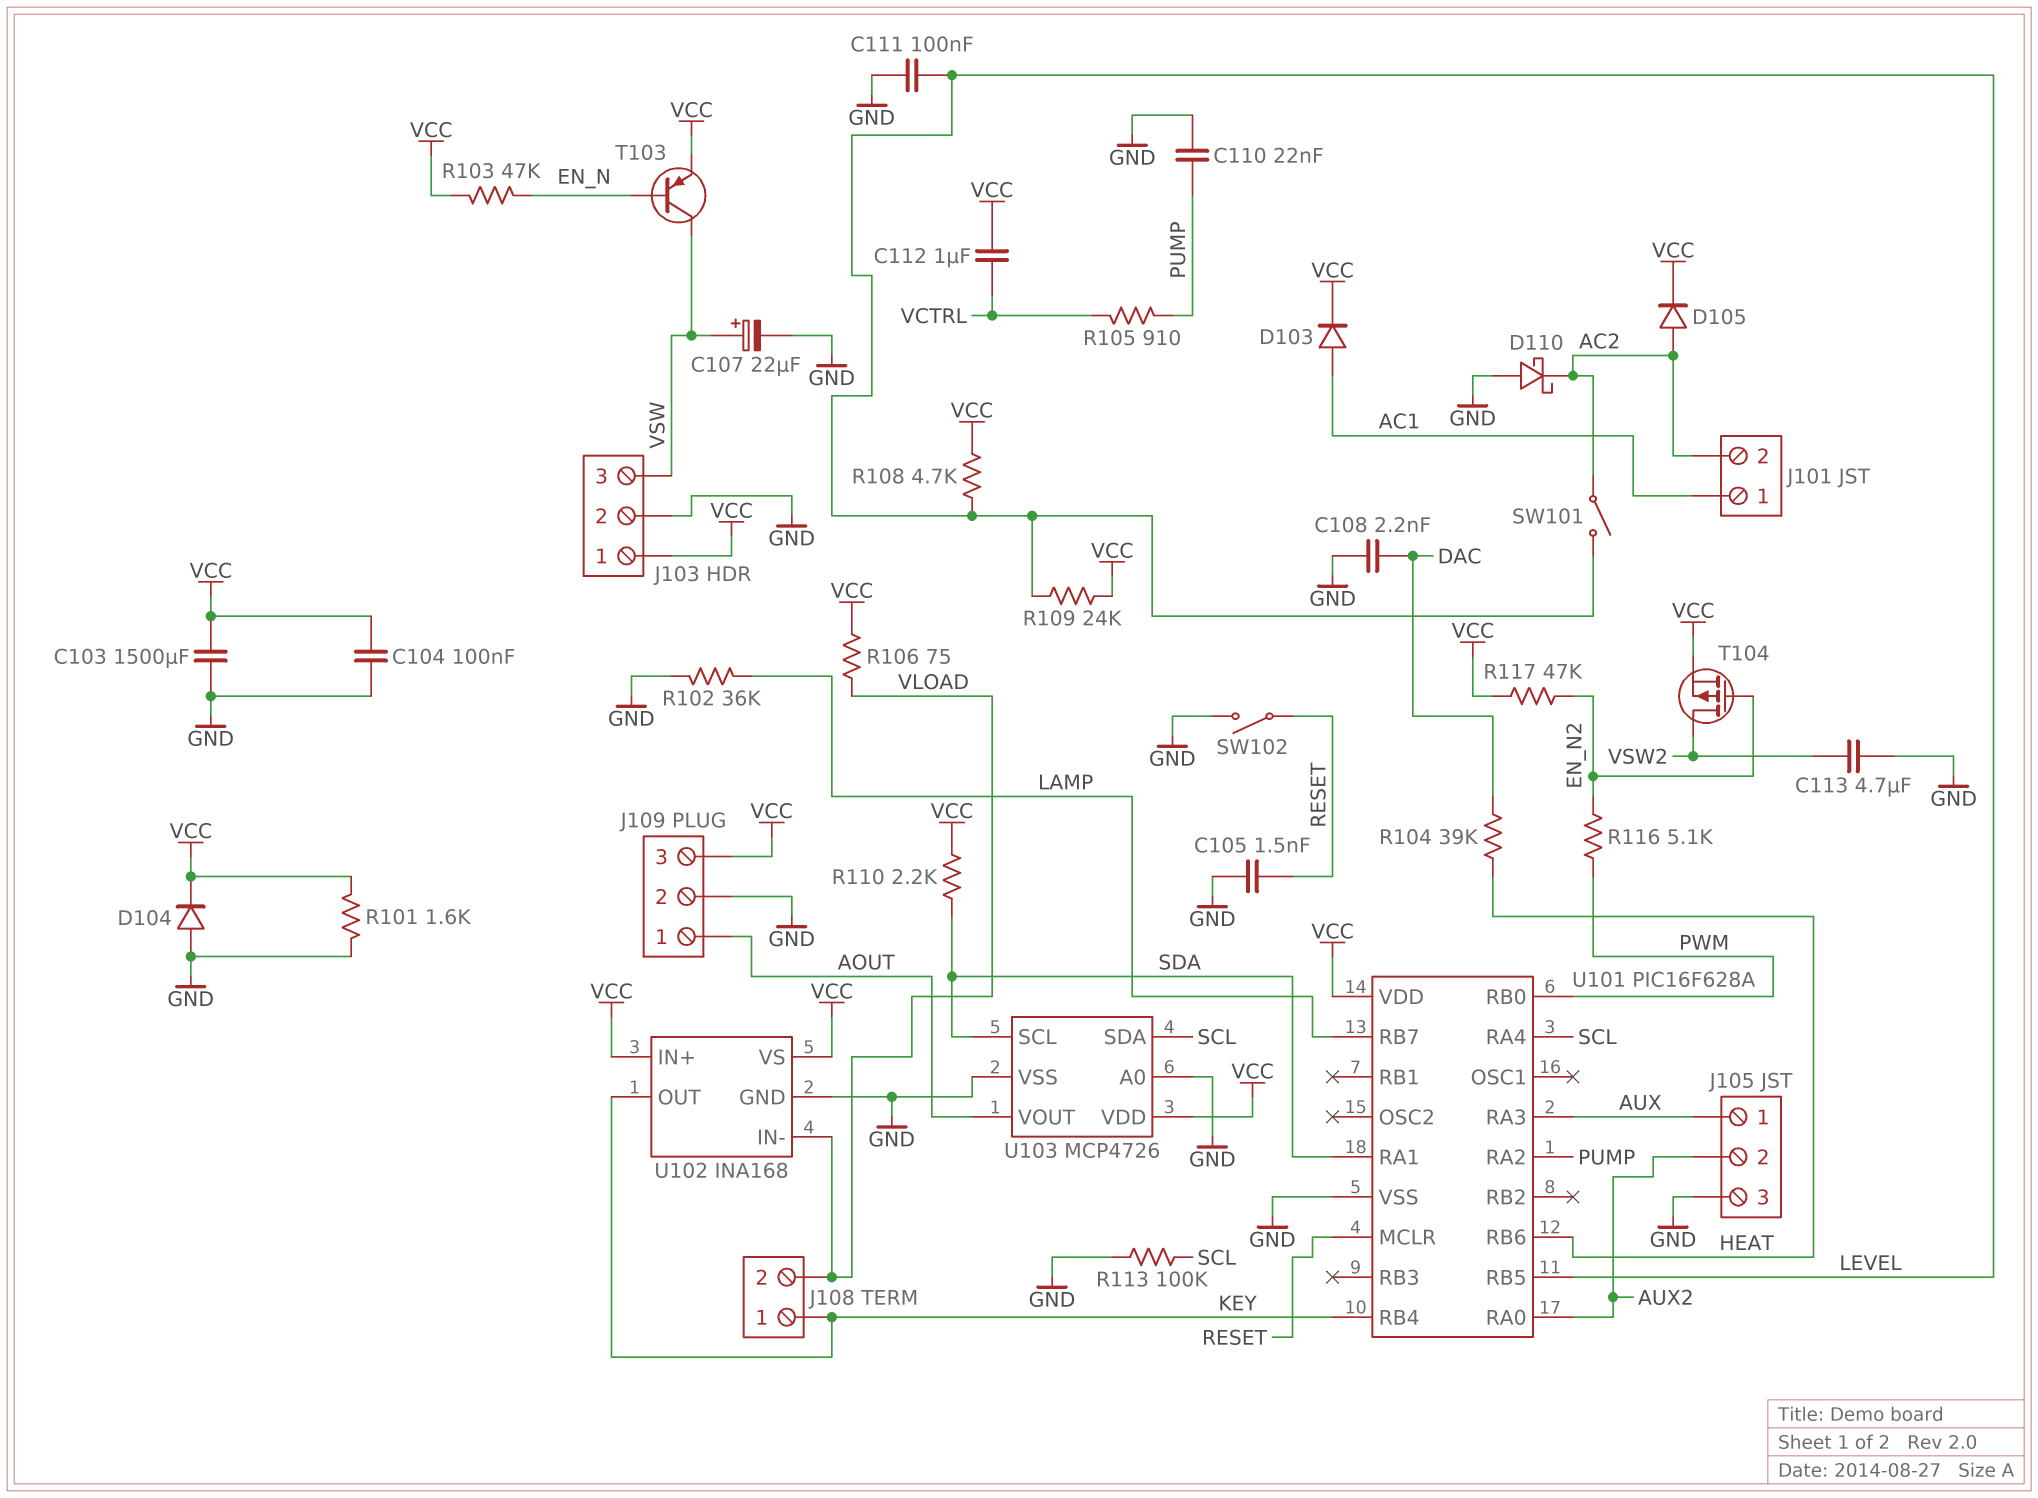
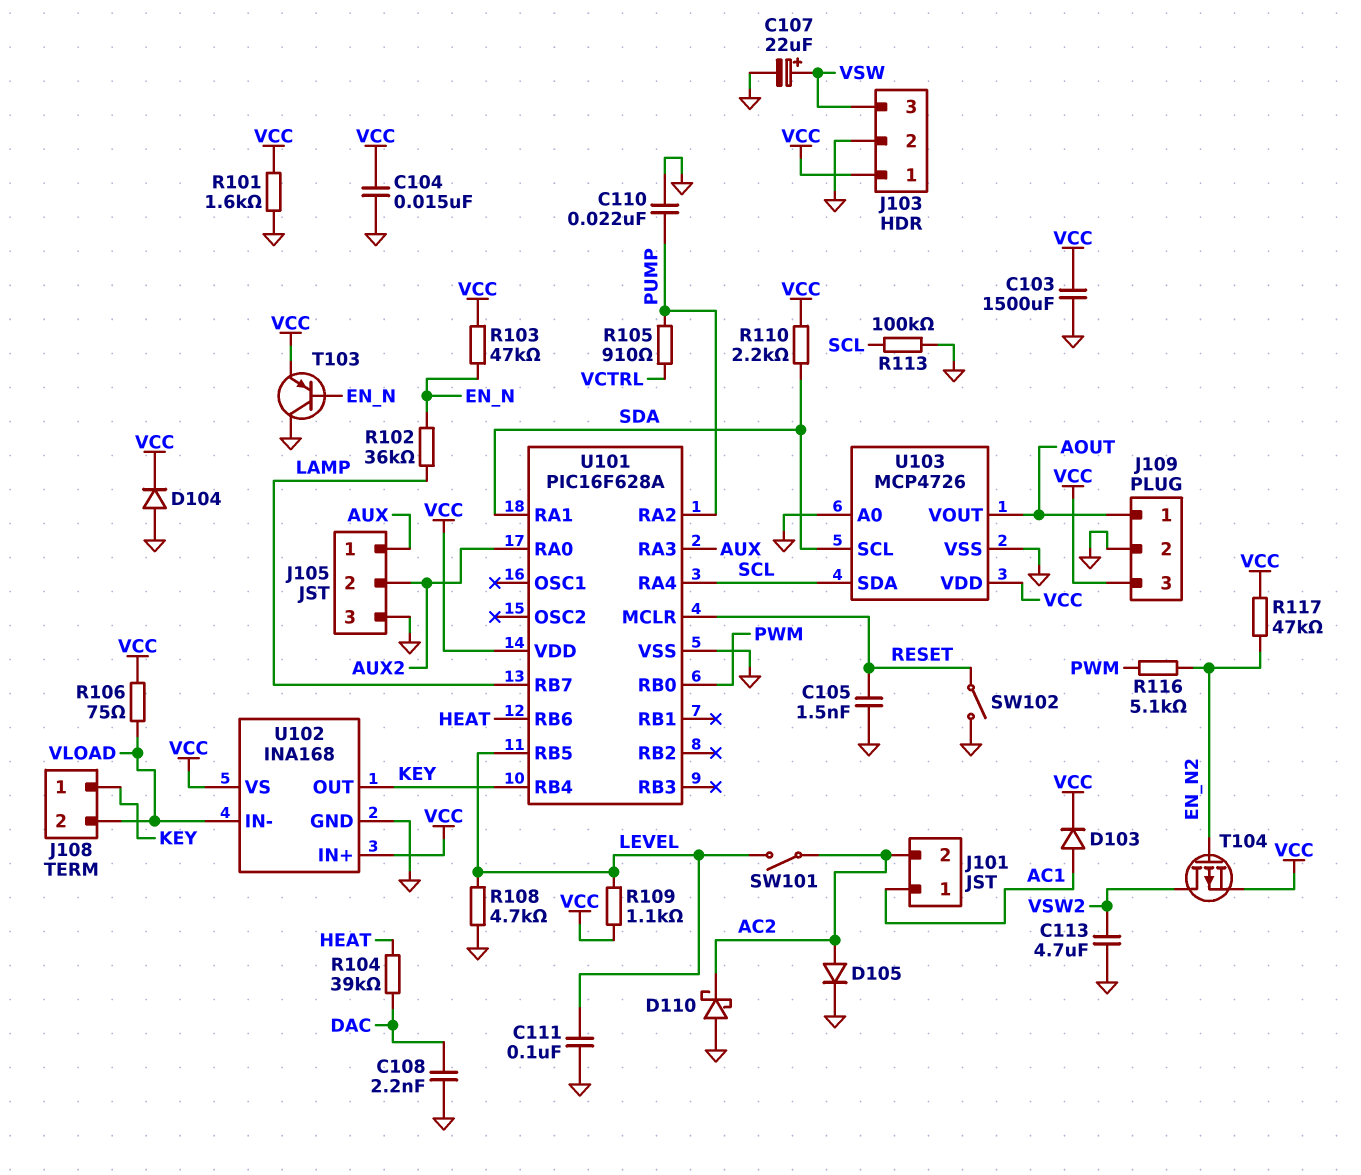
C104: 100nF (GND, VCC) -> 15nF (GND, VCC)
C112: 1uF (VCC, VCTRL) -> none
D105: diode (A AC2, K VCC) -> diode (A AC2, K GND)
R102: 36k (GND, LAMP) -> 36k (EN_N, LAMP)
R108: 4.7k (LEVEL, VCC) -> 4.7k (GND, LEVEL)
R109: 24k (LEVEL, VCC) -> 1.1k (LEVEL, VCC)
T103: PNP (B EN_N, C VSW, E VCC) -> PNP (B EN_N, C GND, E VCC)

